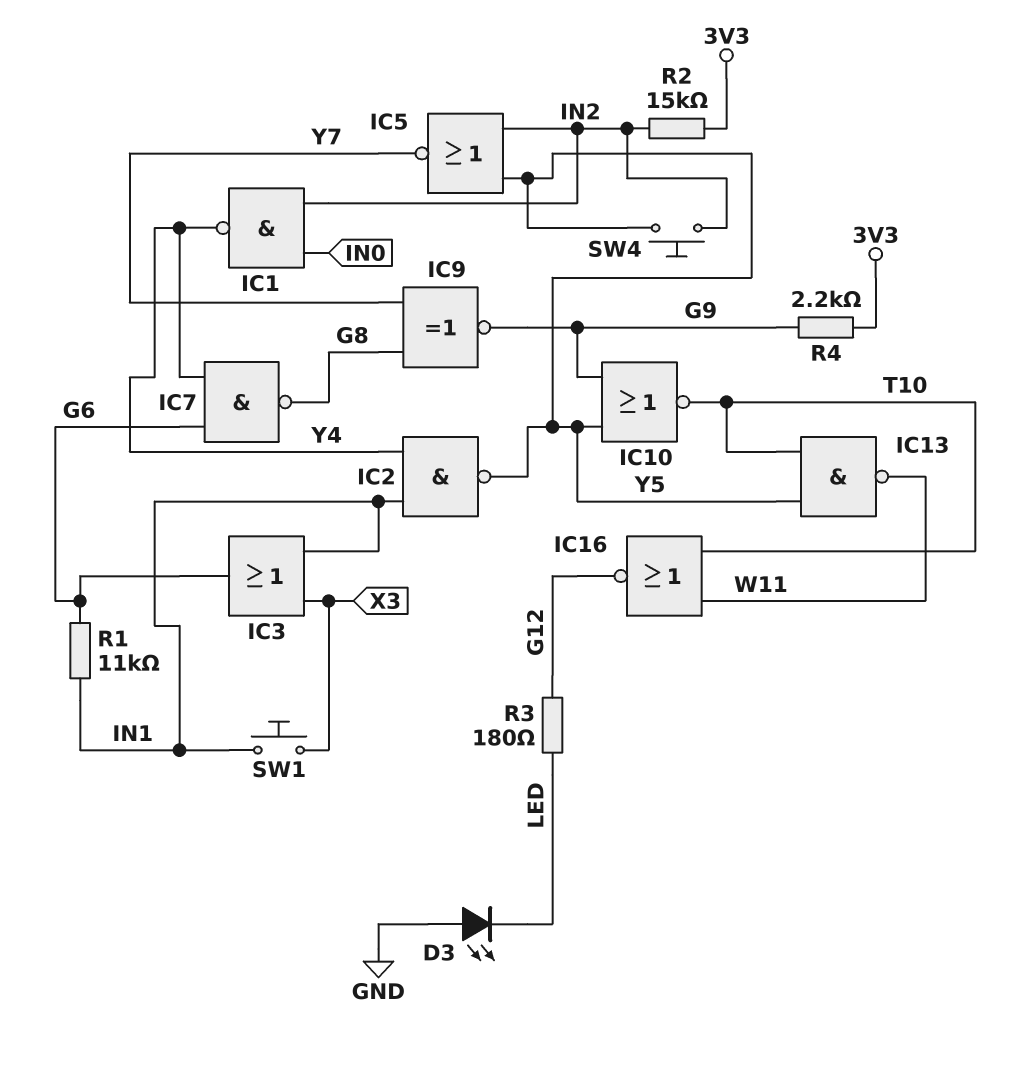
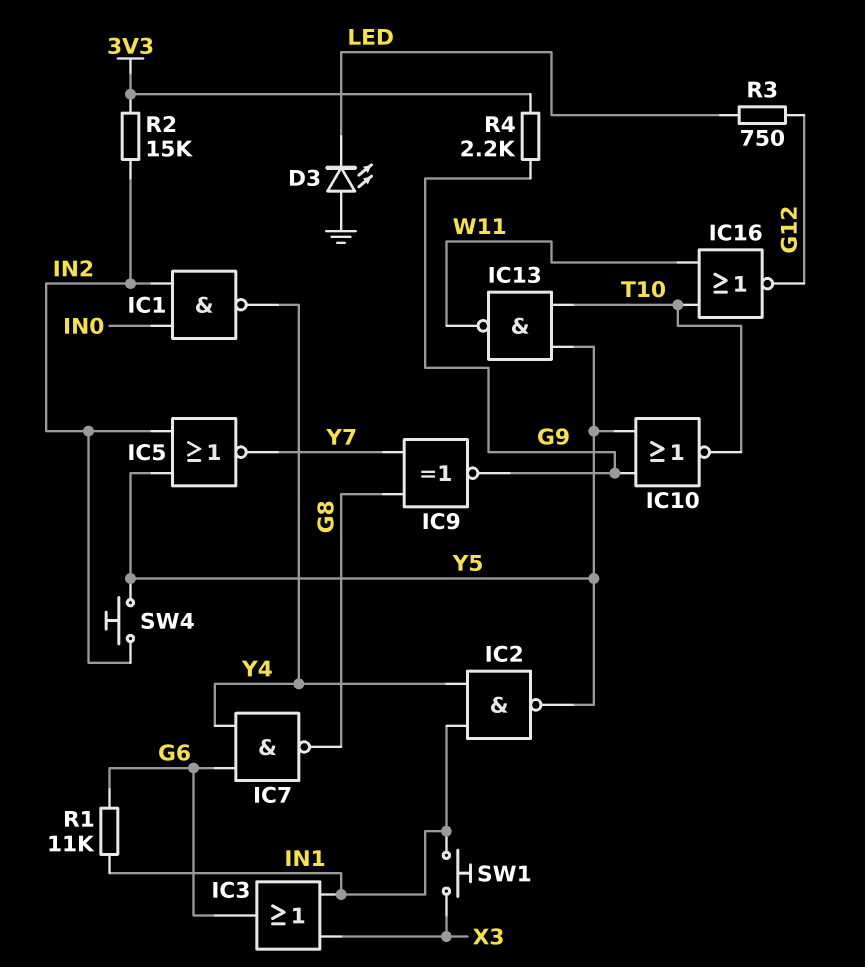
R3: 180 (G12, LED) -> 750 (G12, LED)

